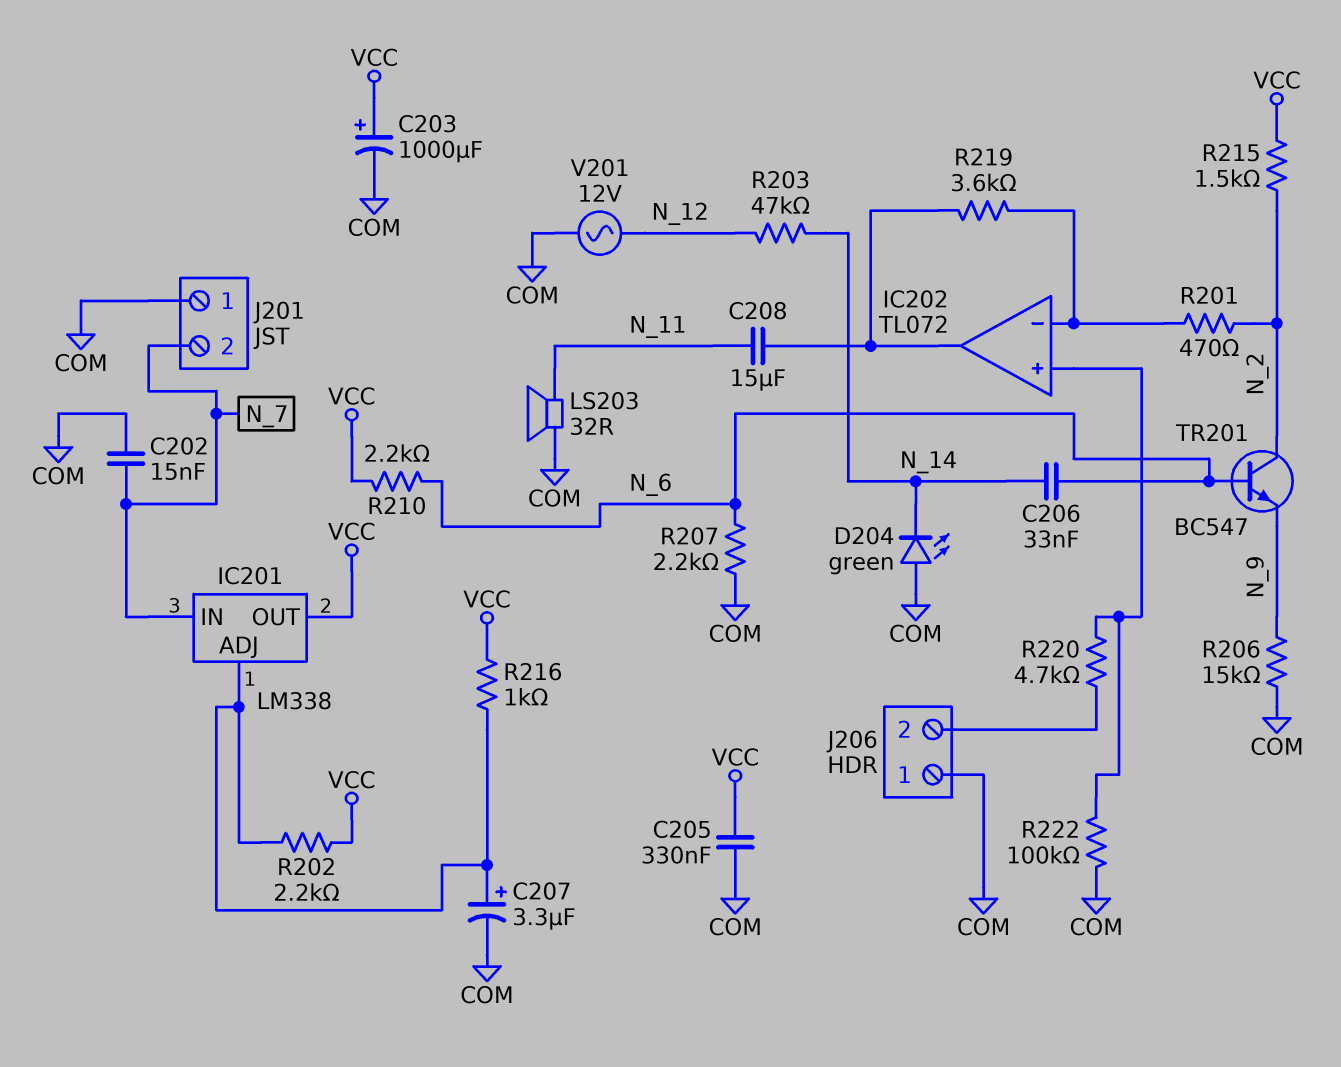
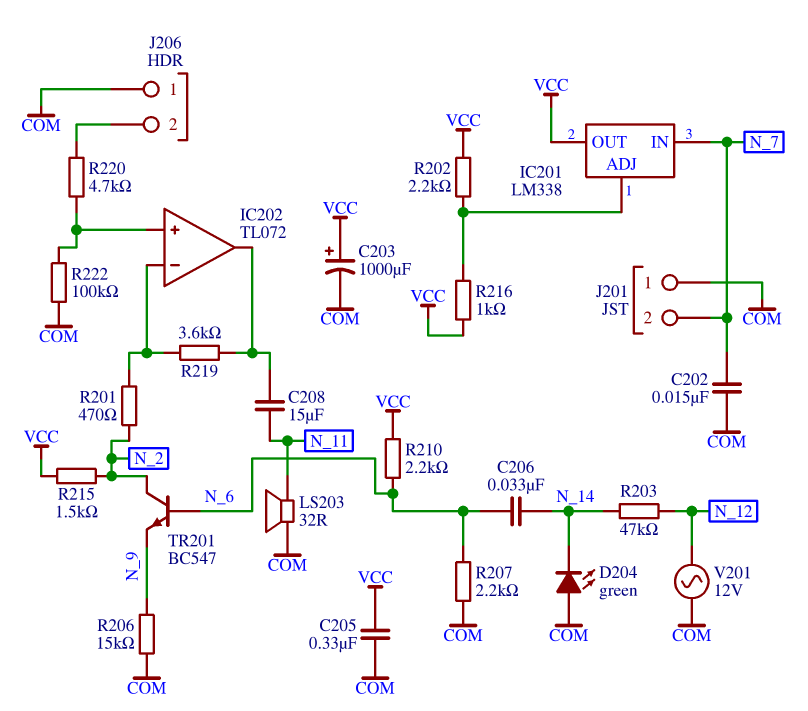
C207: 3.3uF (plus IC201/ADJ, minus COM) -> none

